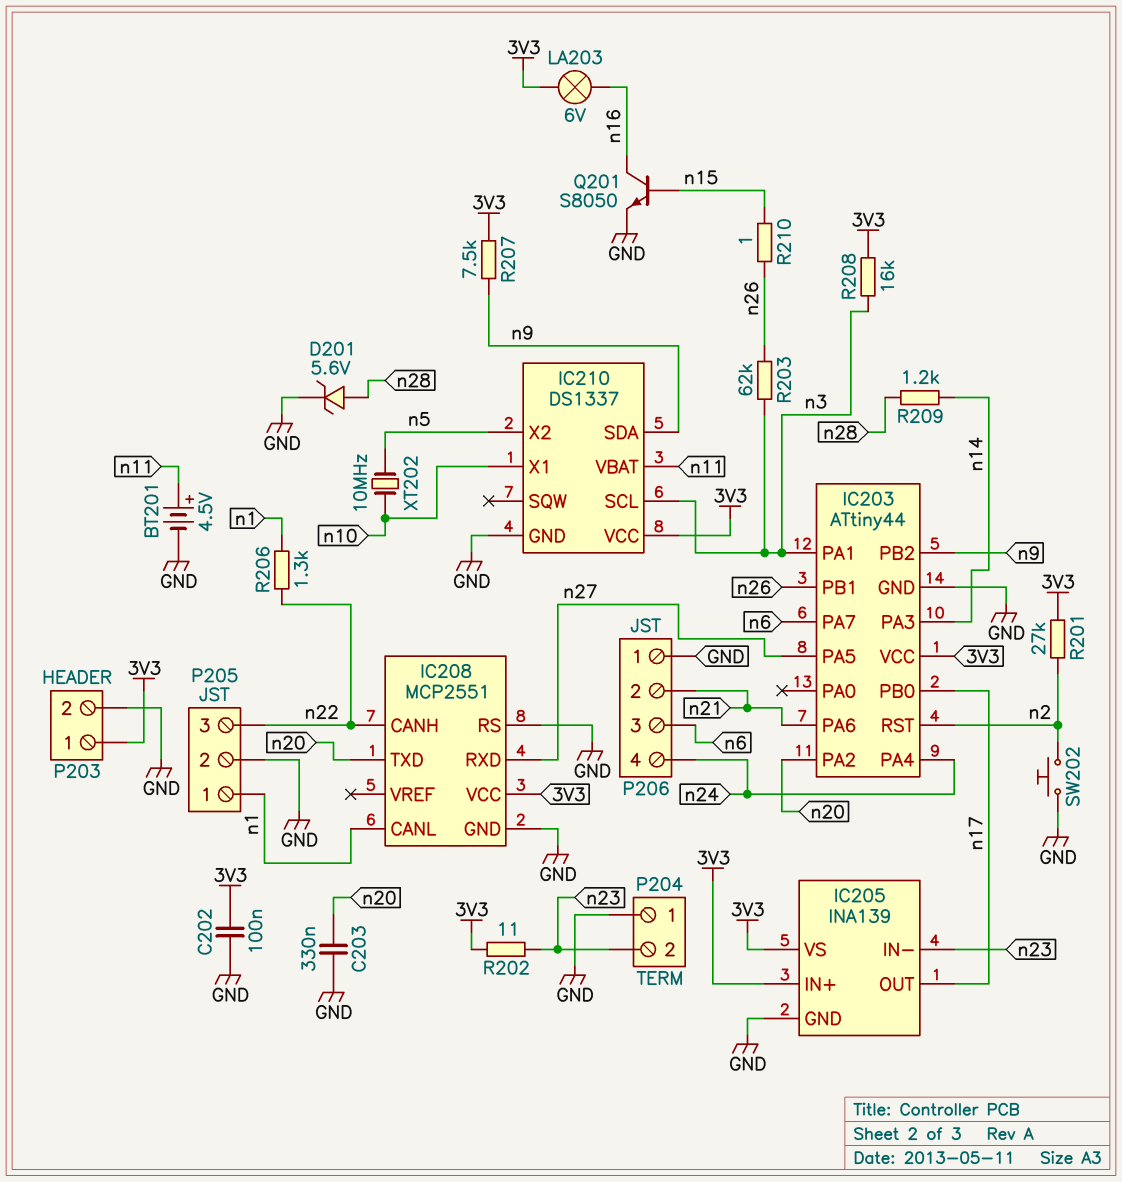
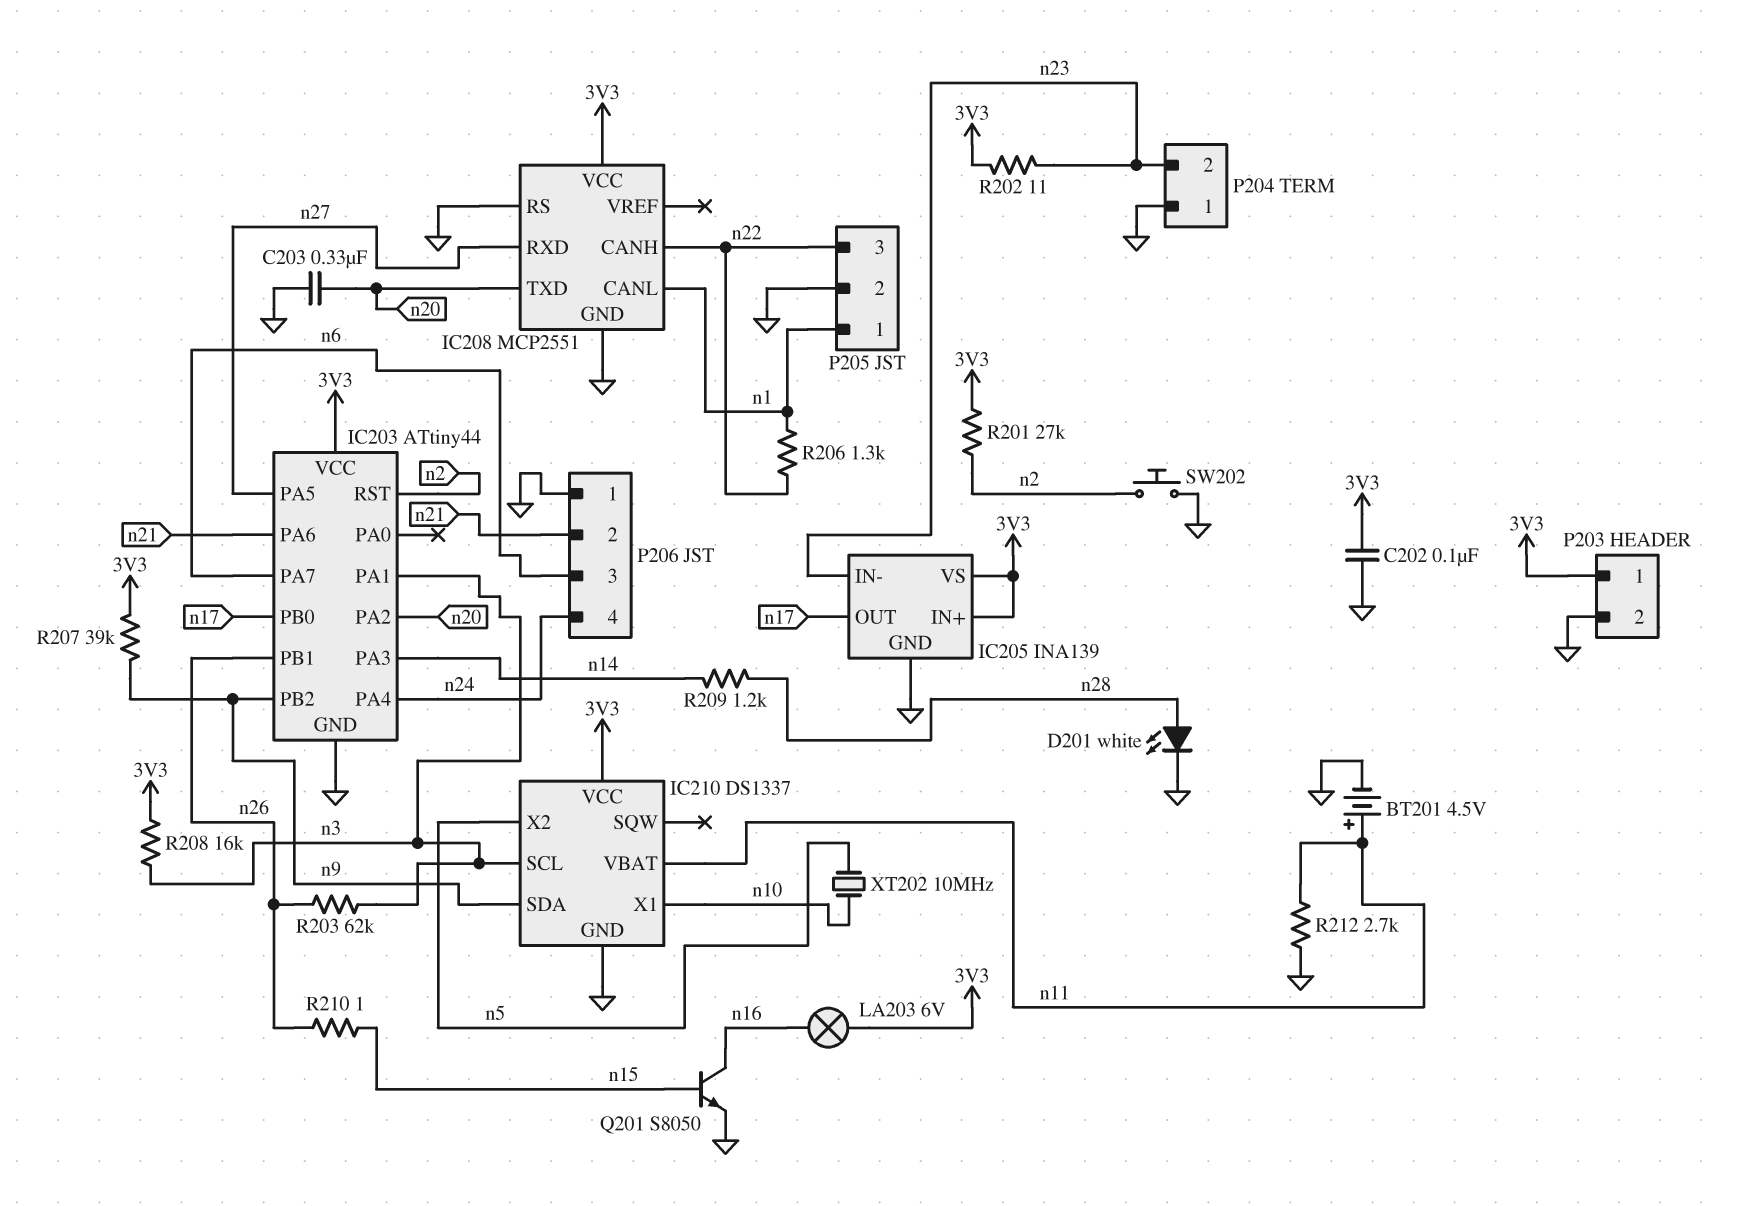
D201: zener 5.6V (A n28, K GND) -> LED white (A n28, K GND)
R207: 7.5k (3V3, n9) -> 39k (3V3, n9)
R212: none -> 2.7k (GND, n11)

